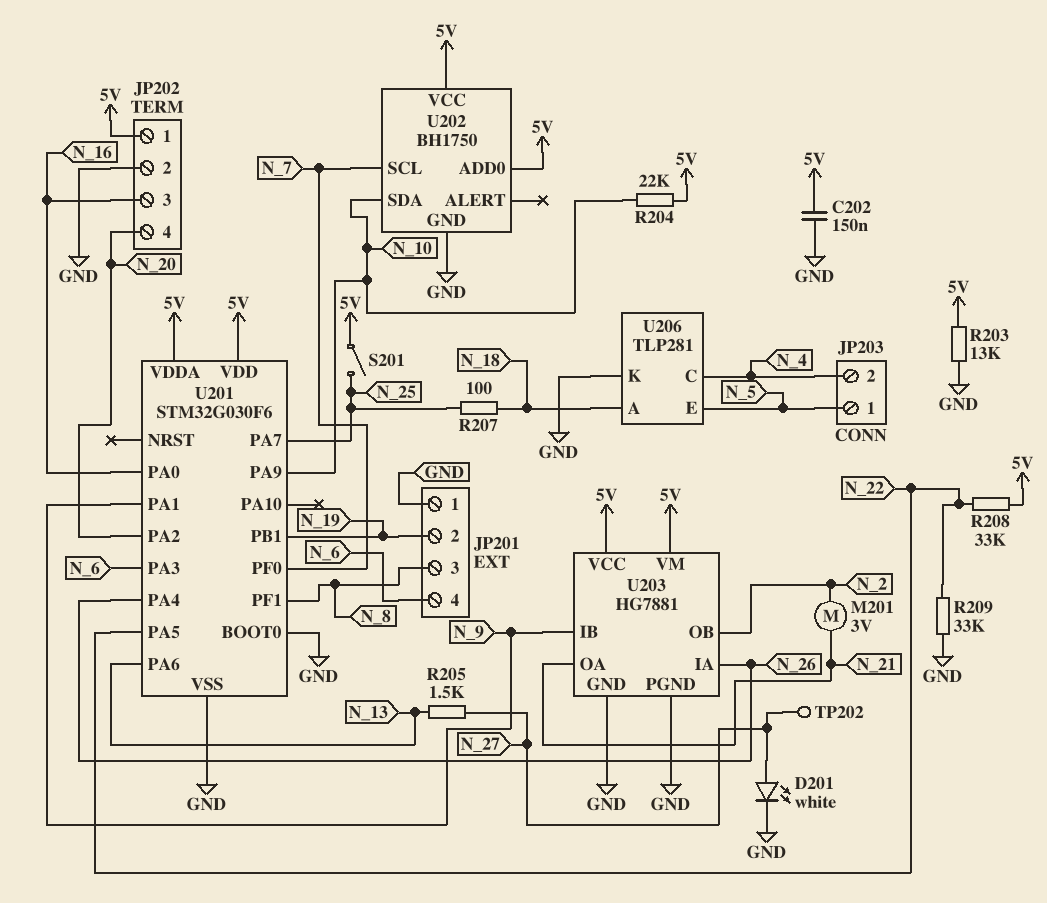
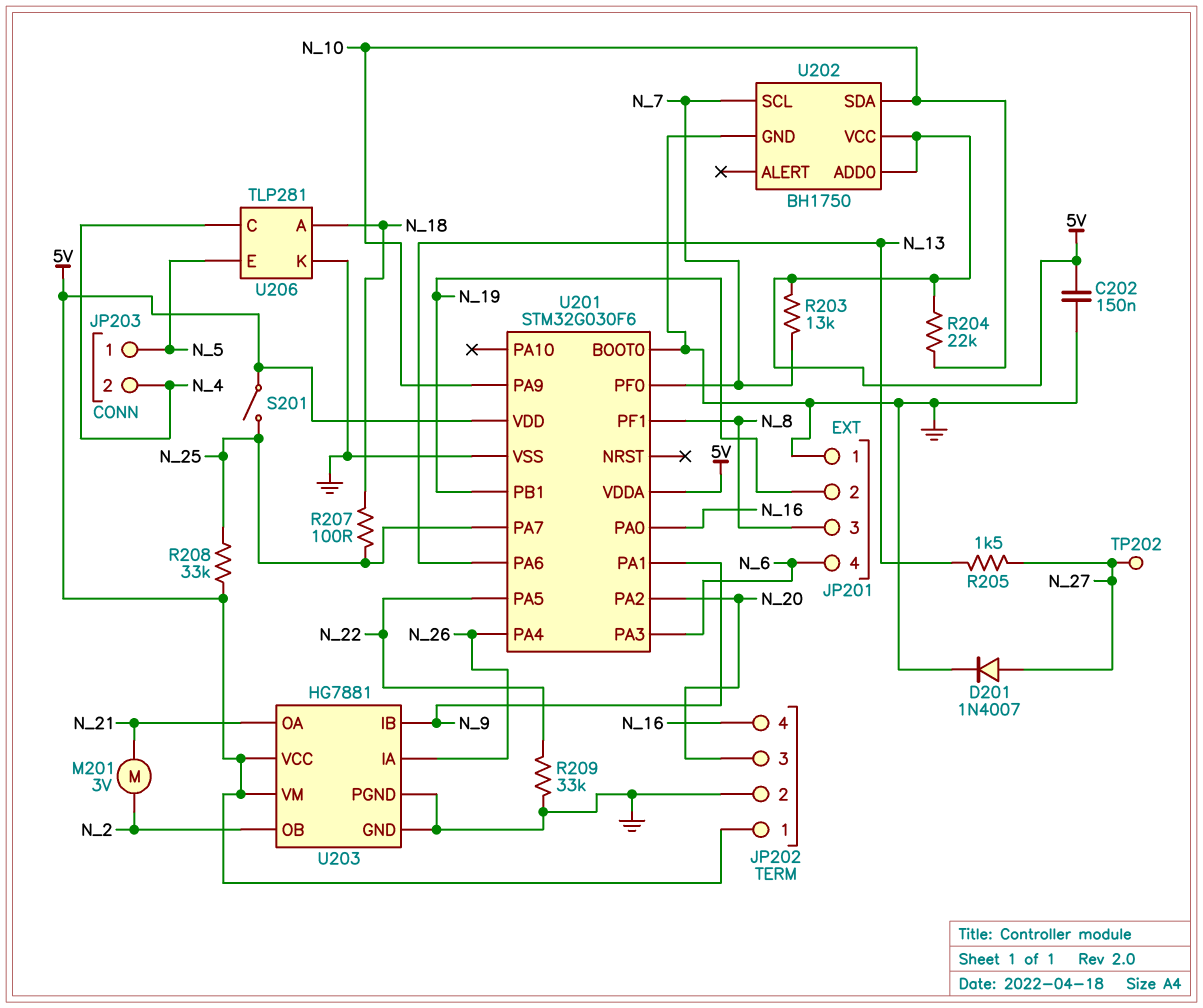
D201: LED white (A N_27, K GND) -> diode 1N4007 (A N_27, K GND)
JP202 pin 3: N_16 -> N_20
JP202 pin 4: N_20 -> N_16
R203: 13k (5V, GND) -> 13k (5V, N_7)
R208: 33k (5V, N_22) -> 33k (5V, N_25)

